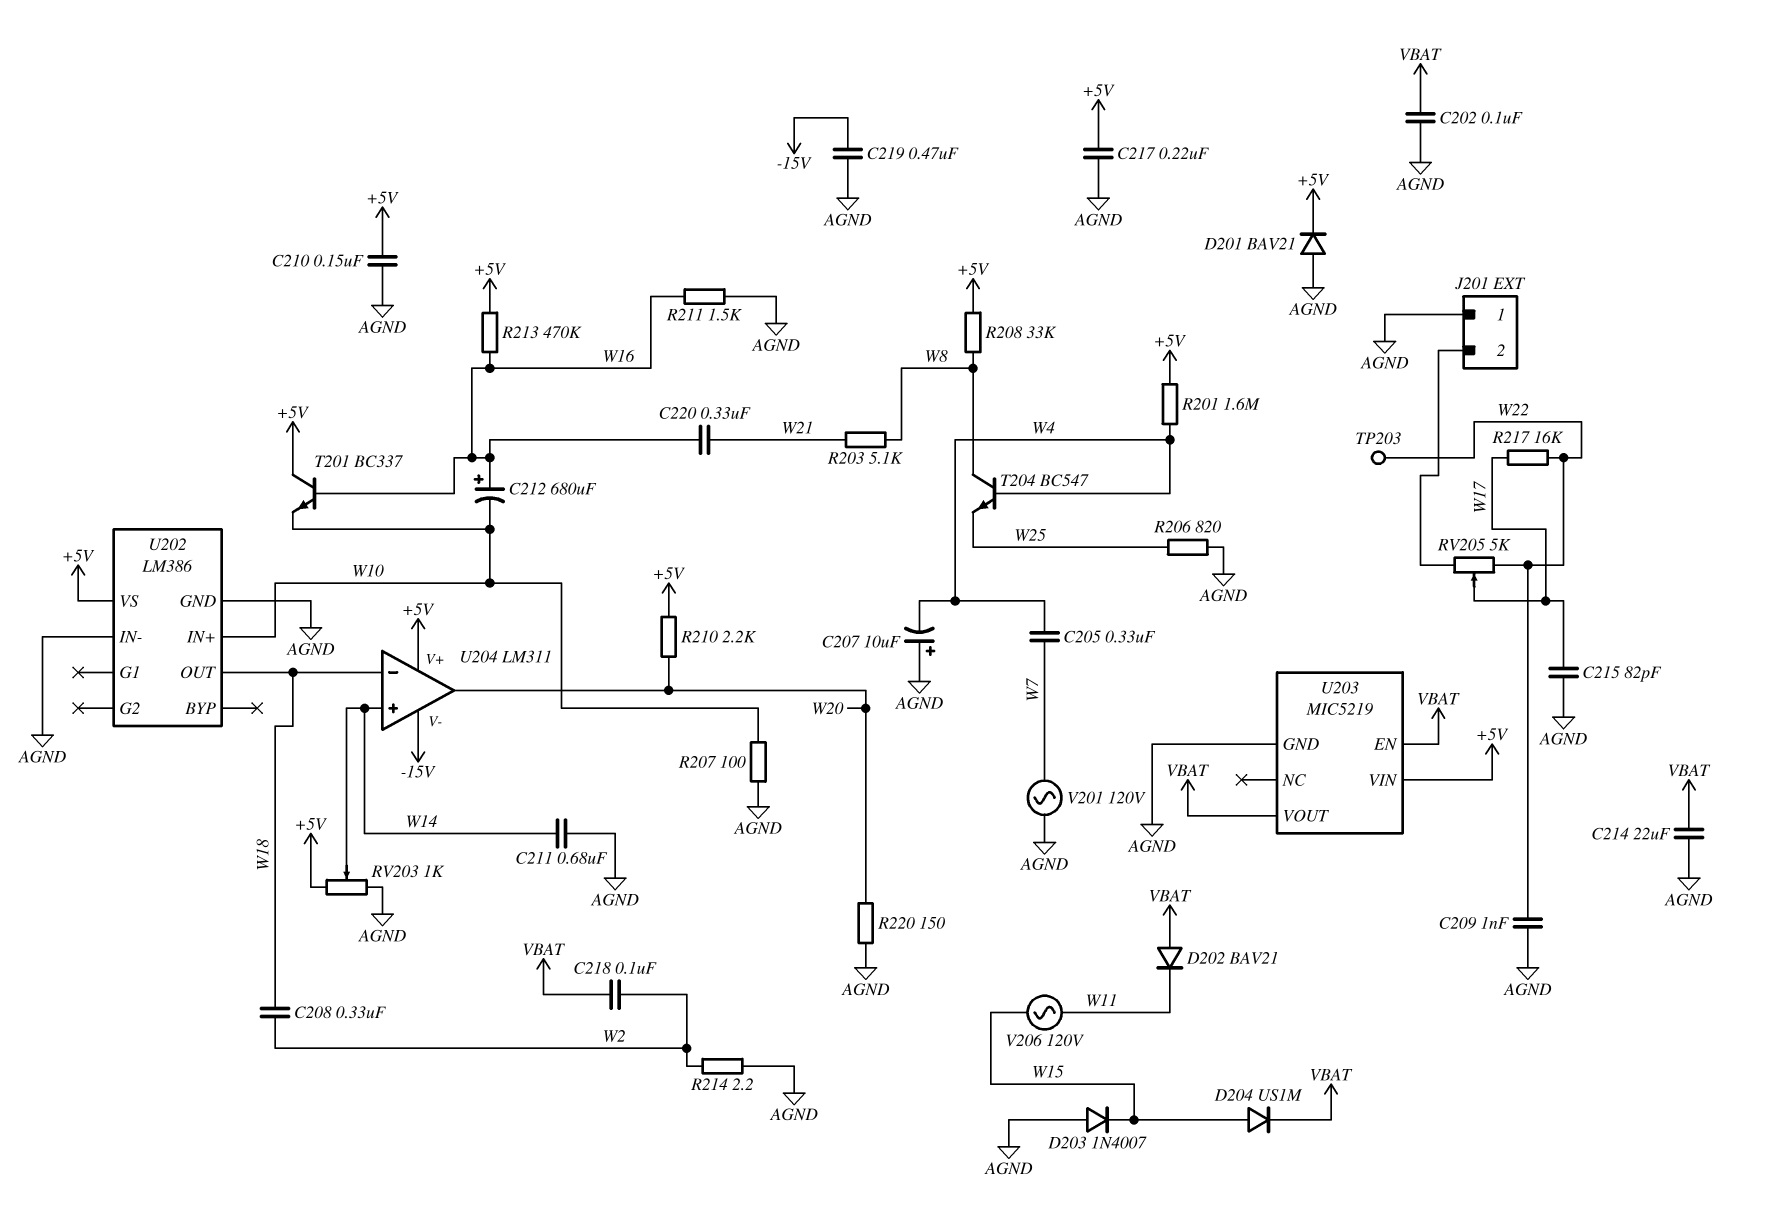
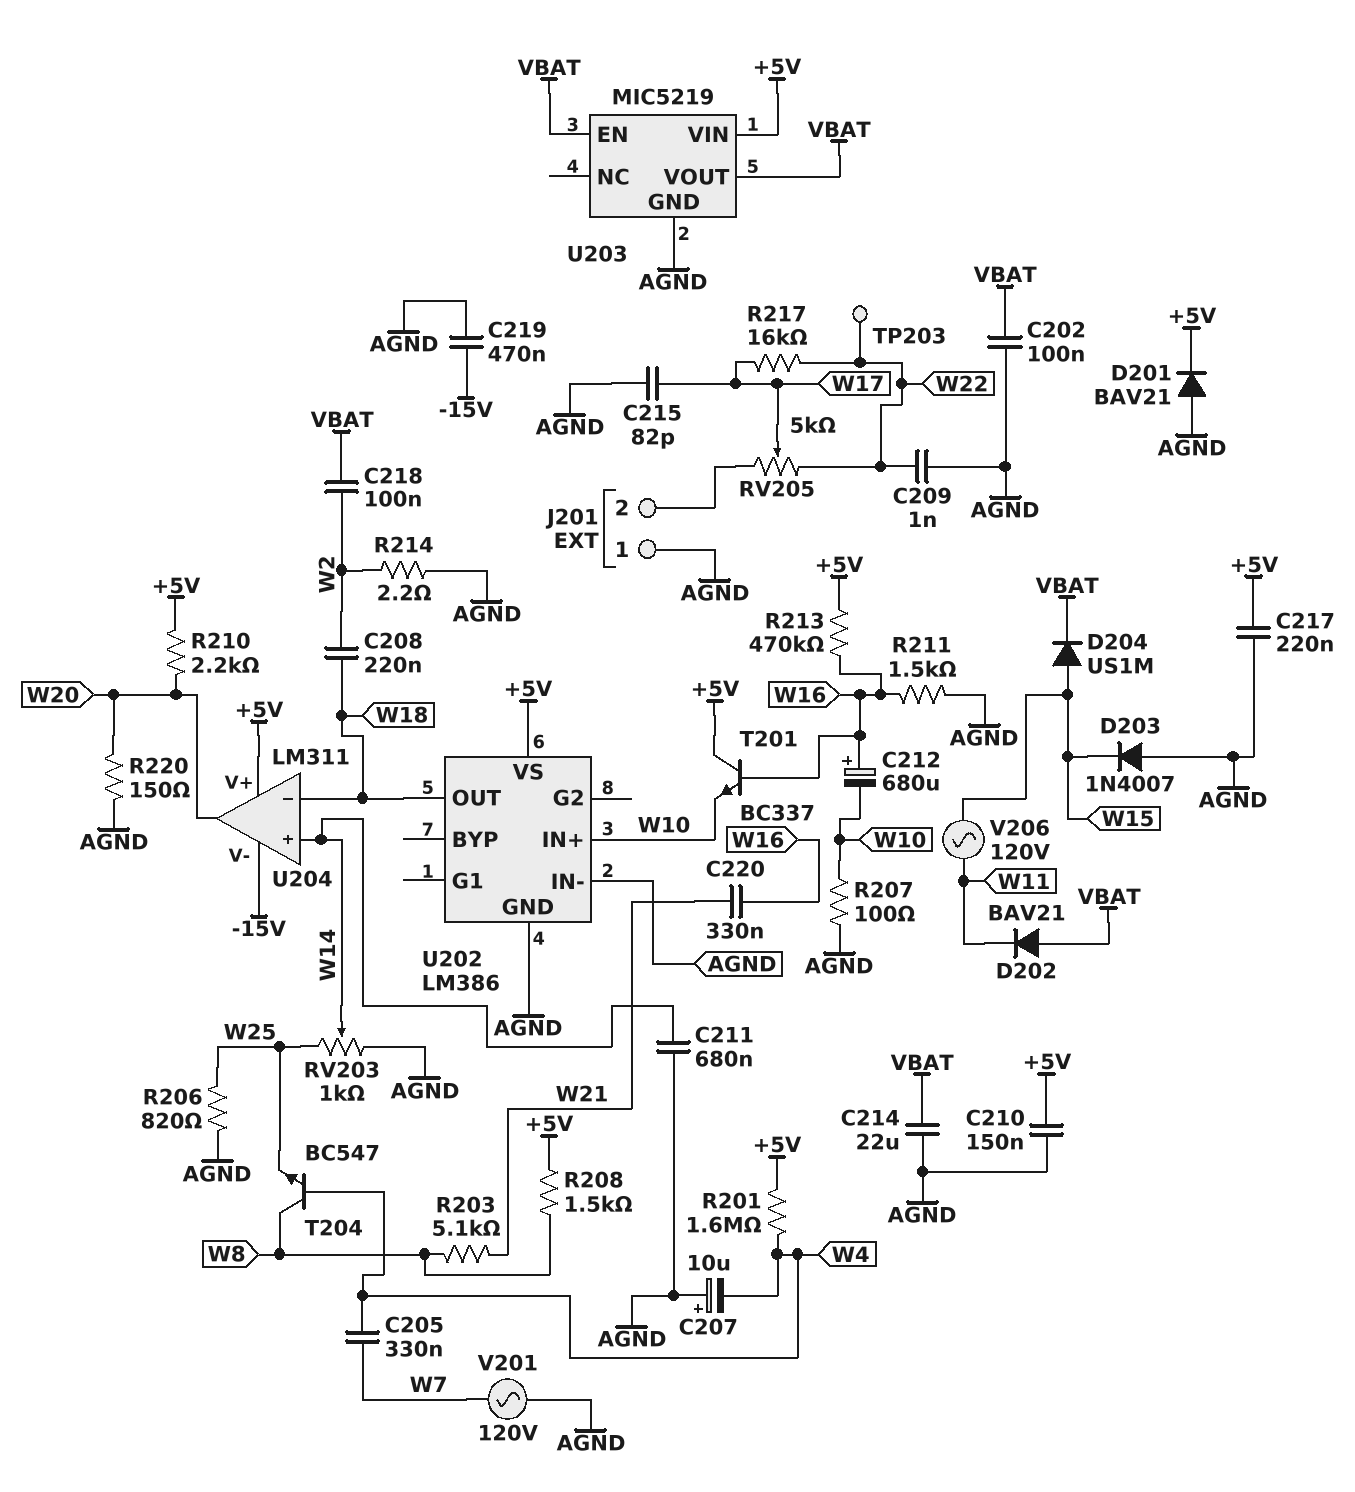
C208: 330nF (W2, W18) -> 220nF (W2, W18)
R208: 33k (+5V, W8) -> 1.5k (+5V, W8)
RV203: 1k (+5V, AGND, wiper W14) -> 1k (AGND, W25, wiper W14)

